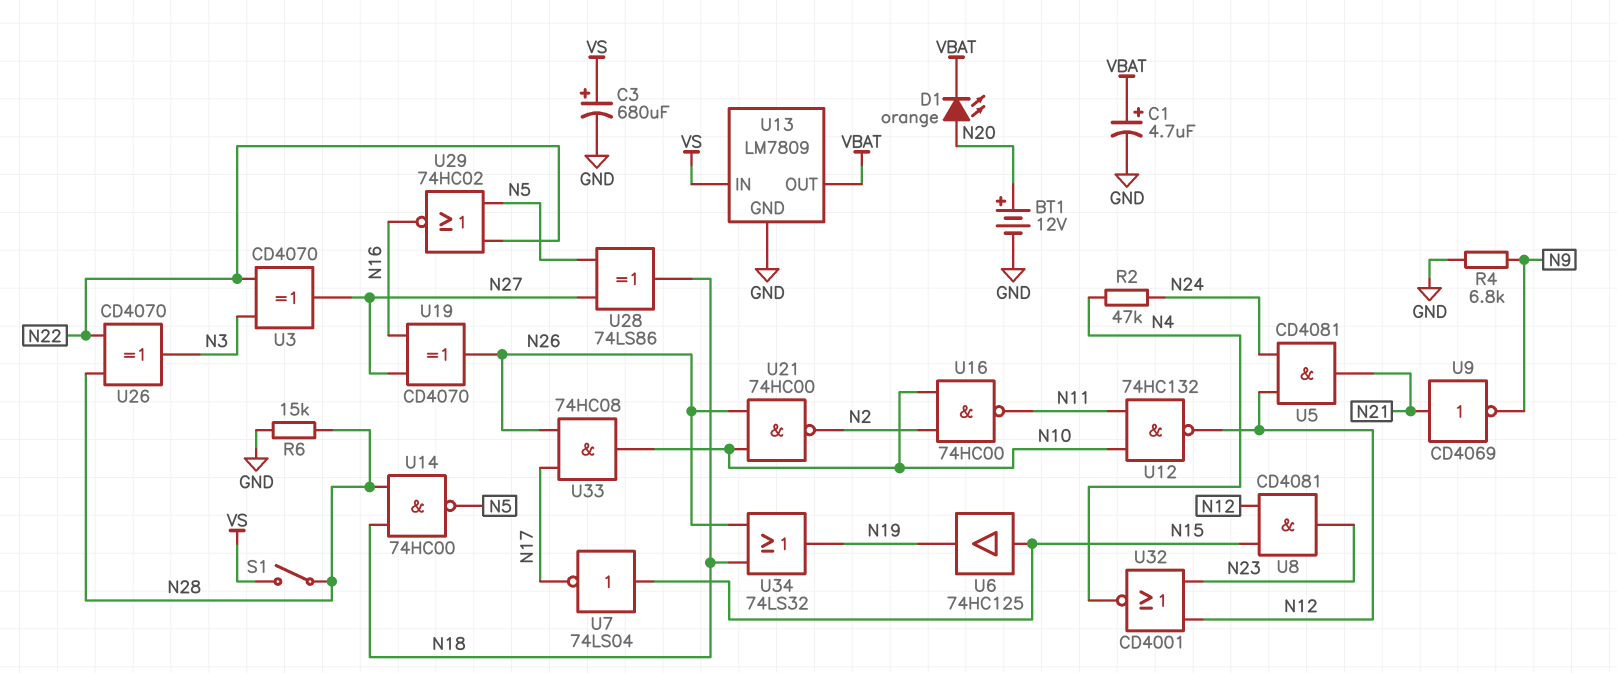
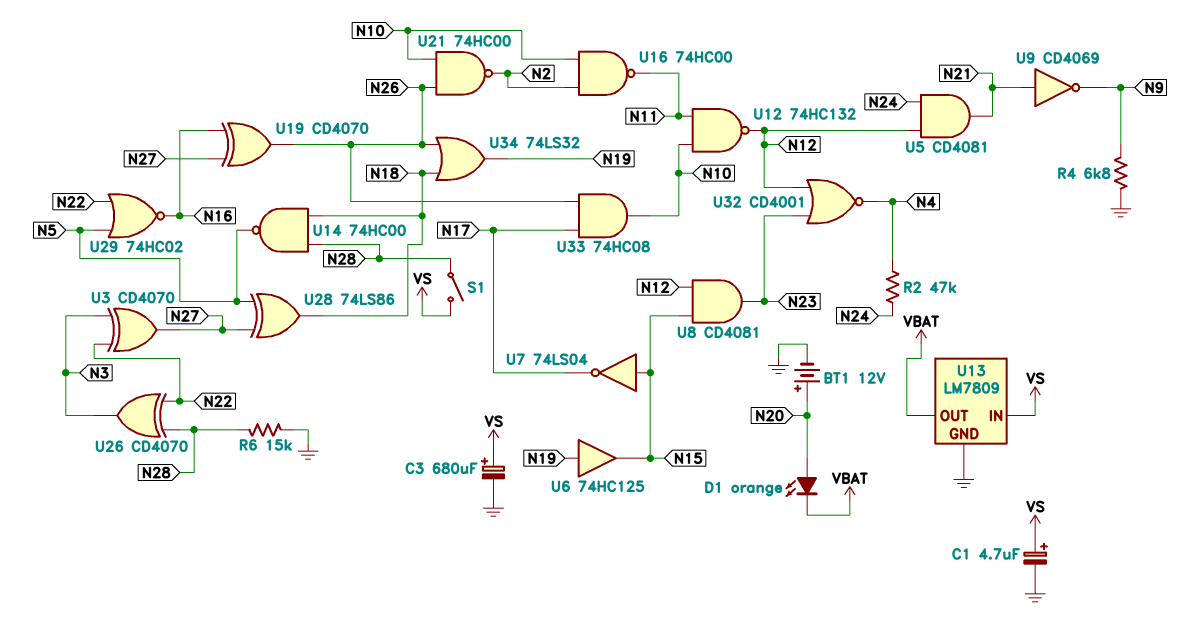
C1: 4.7uF (plus VBAT, minus GND) -> 4.7uF (plus VS, minus GND)
U6: buffer 74HC125 (in N15, out N19) -> buffer 74HC125 (in N19, out N15)

